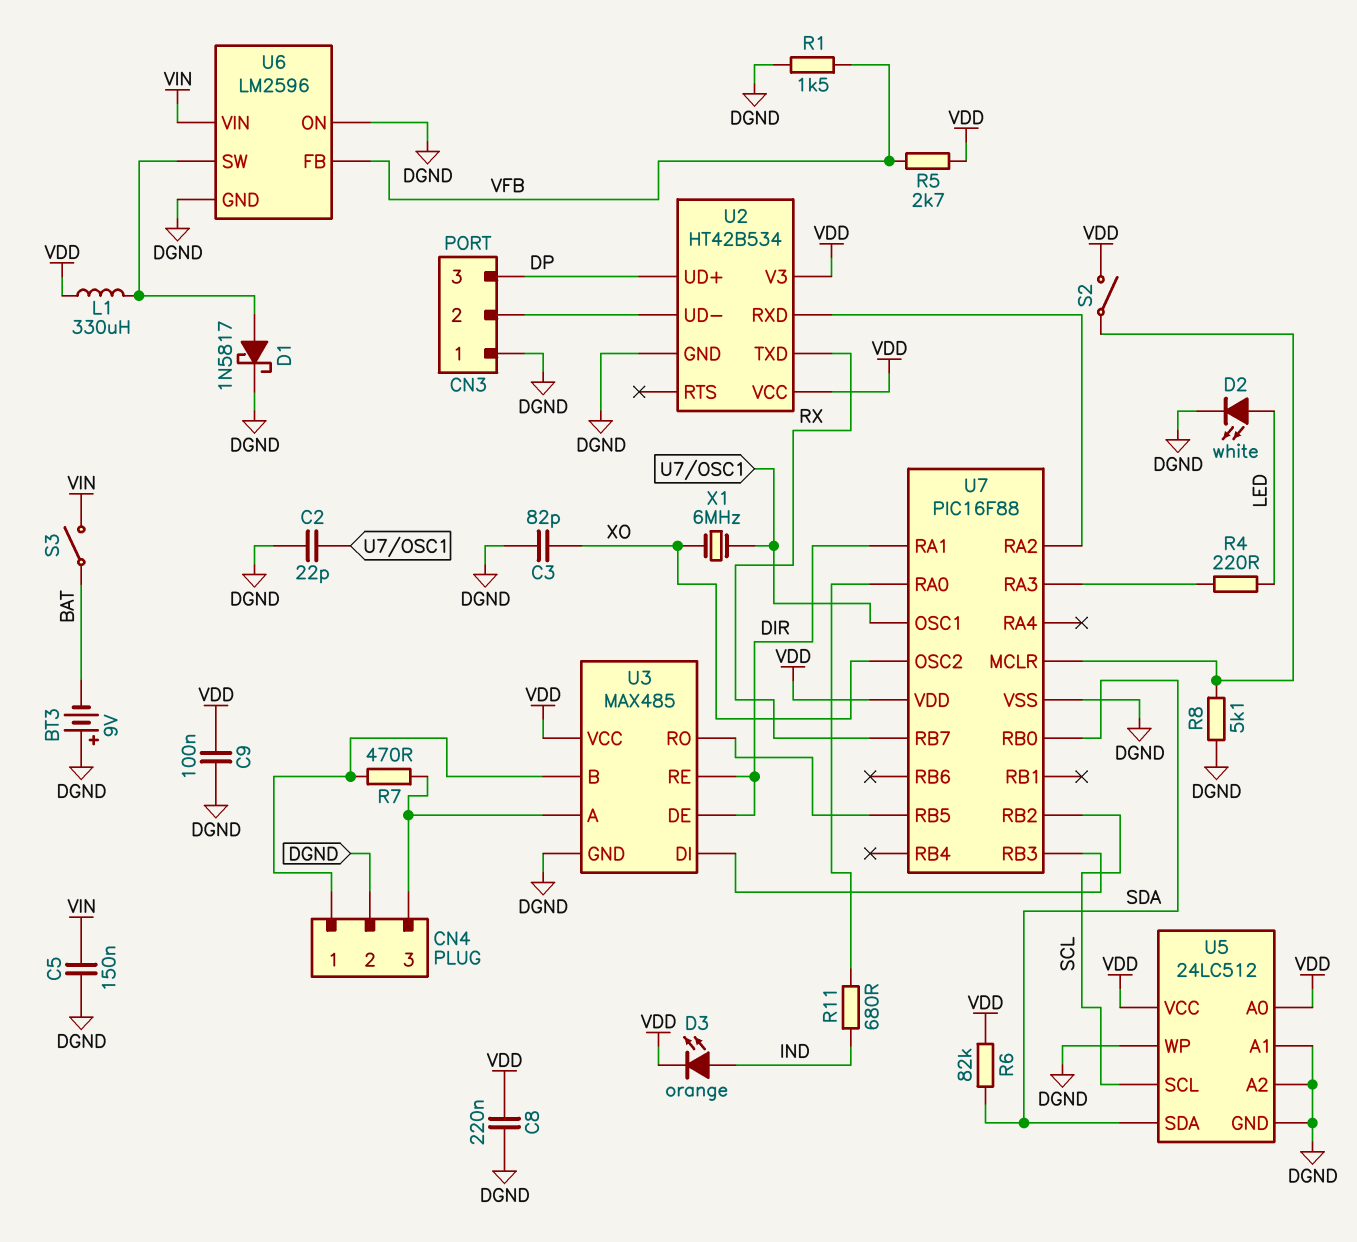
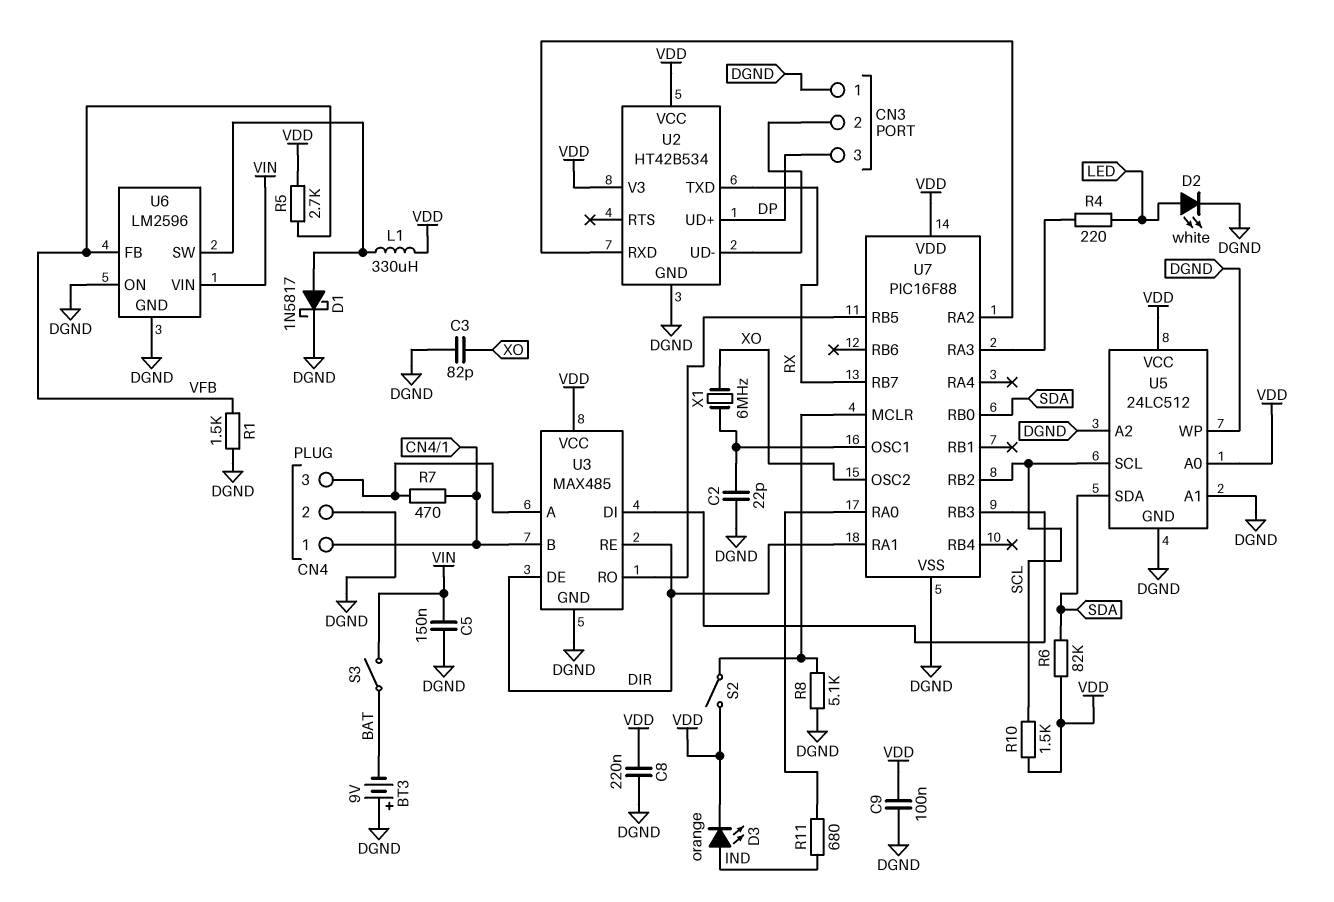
R10: none -> 1.5k (SCL, VDD)

